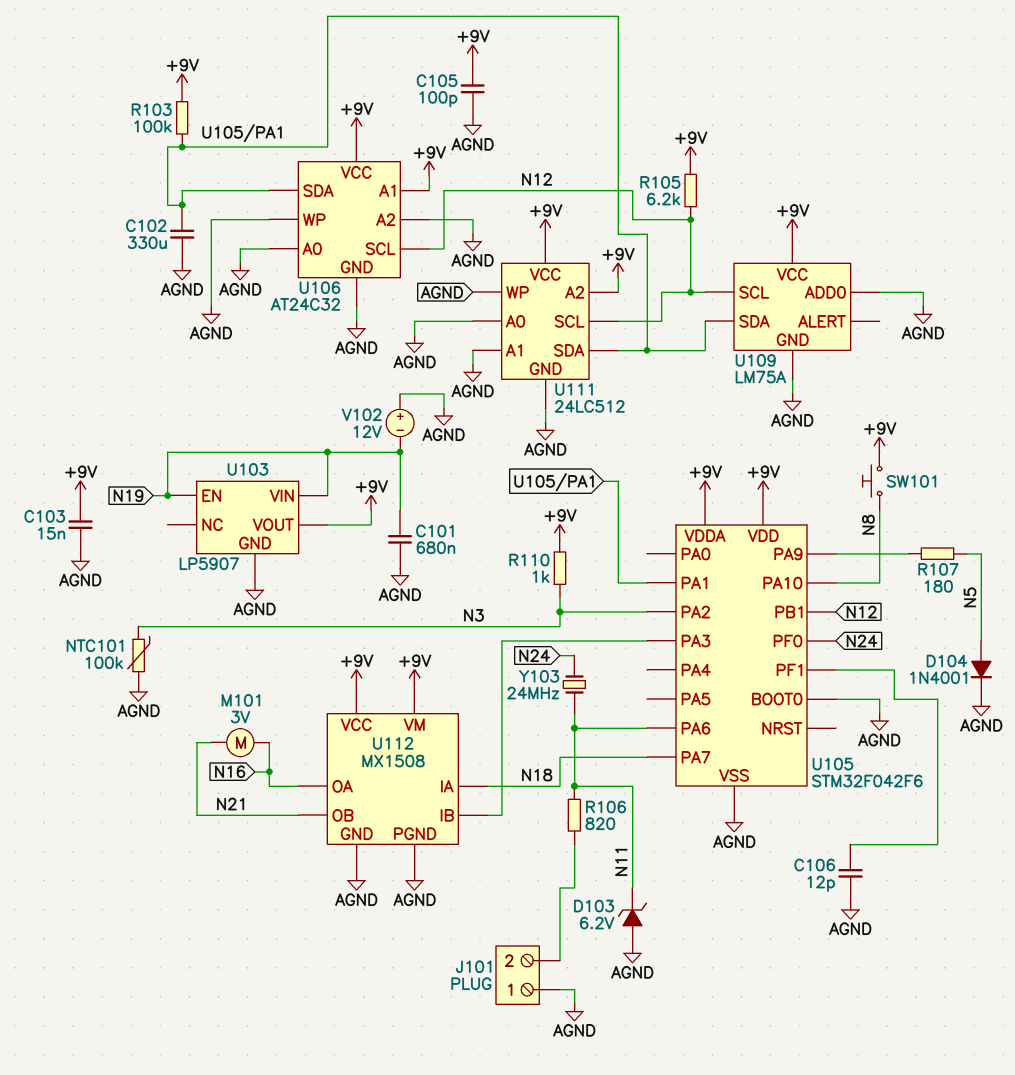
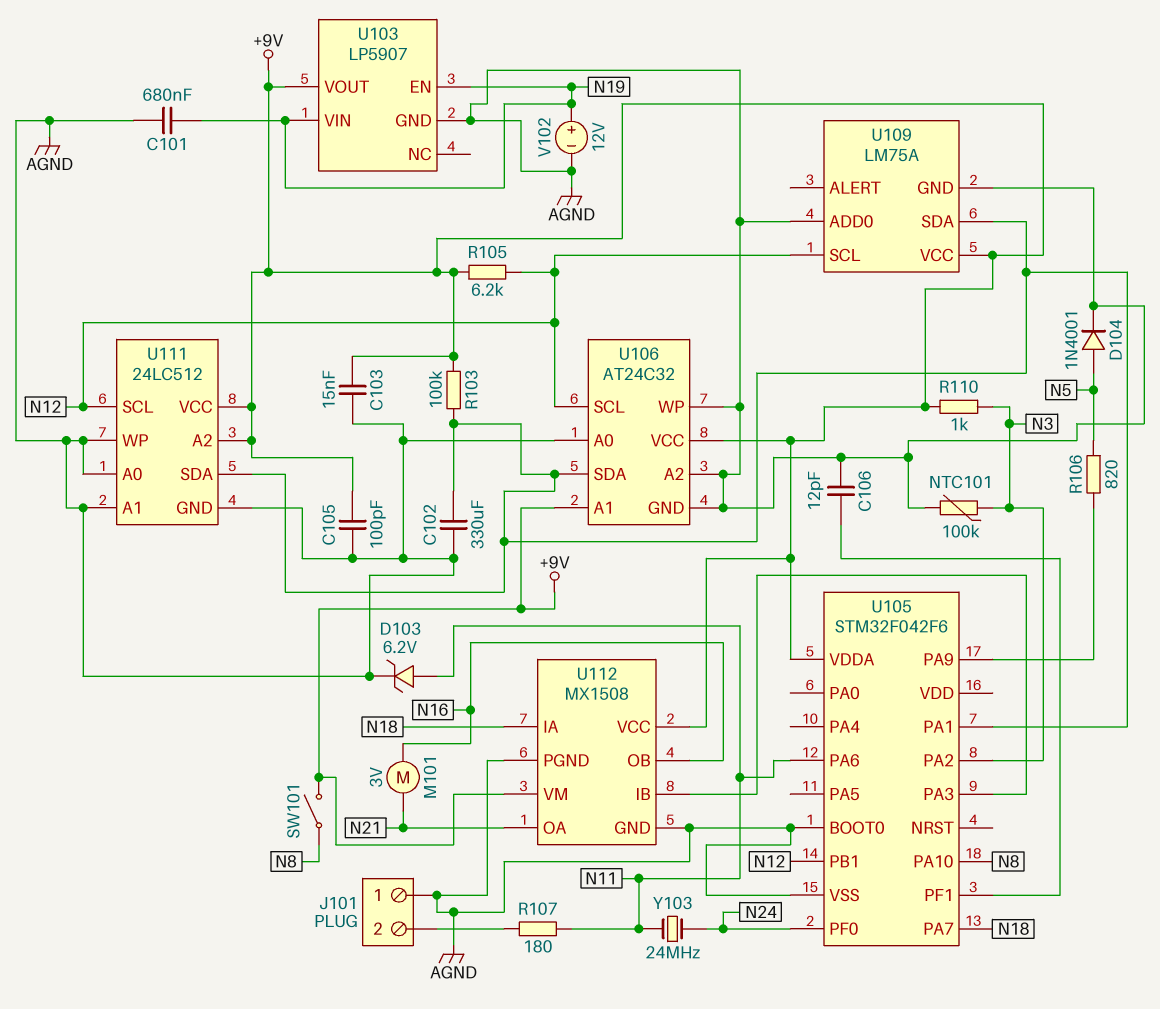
D103: zener 6.2V (A AGND, K N11) -> zener 6.2V (A N11, K AGND)
R106: 820 (J101/2, N11) -> 820 (N5, U105/PA9)
R107: 180 (N5, U105/PA9) -> 180 (J101/2, N11)
SW101: button (+9V, N8) -> switch (+9V, N8)
U105 pin VDD: +9V -> none
U112 pin OA: N16 -> N21
U112 pin OB: N21 -> N16
V102: 12V (plus AGND, minus N19) -> 12V (plus N19, minus AGND)

